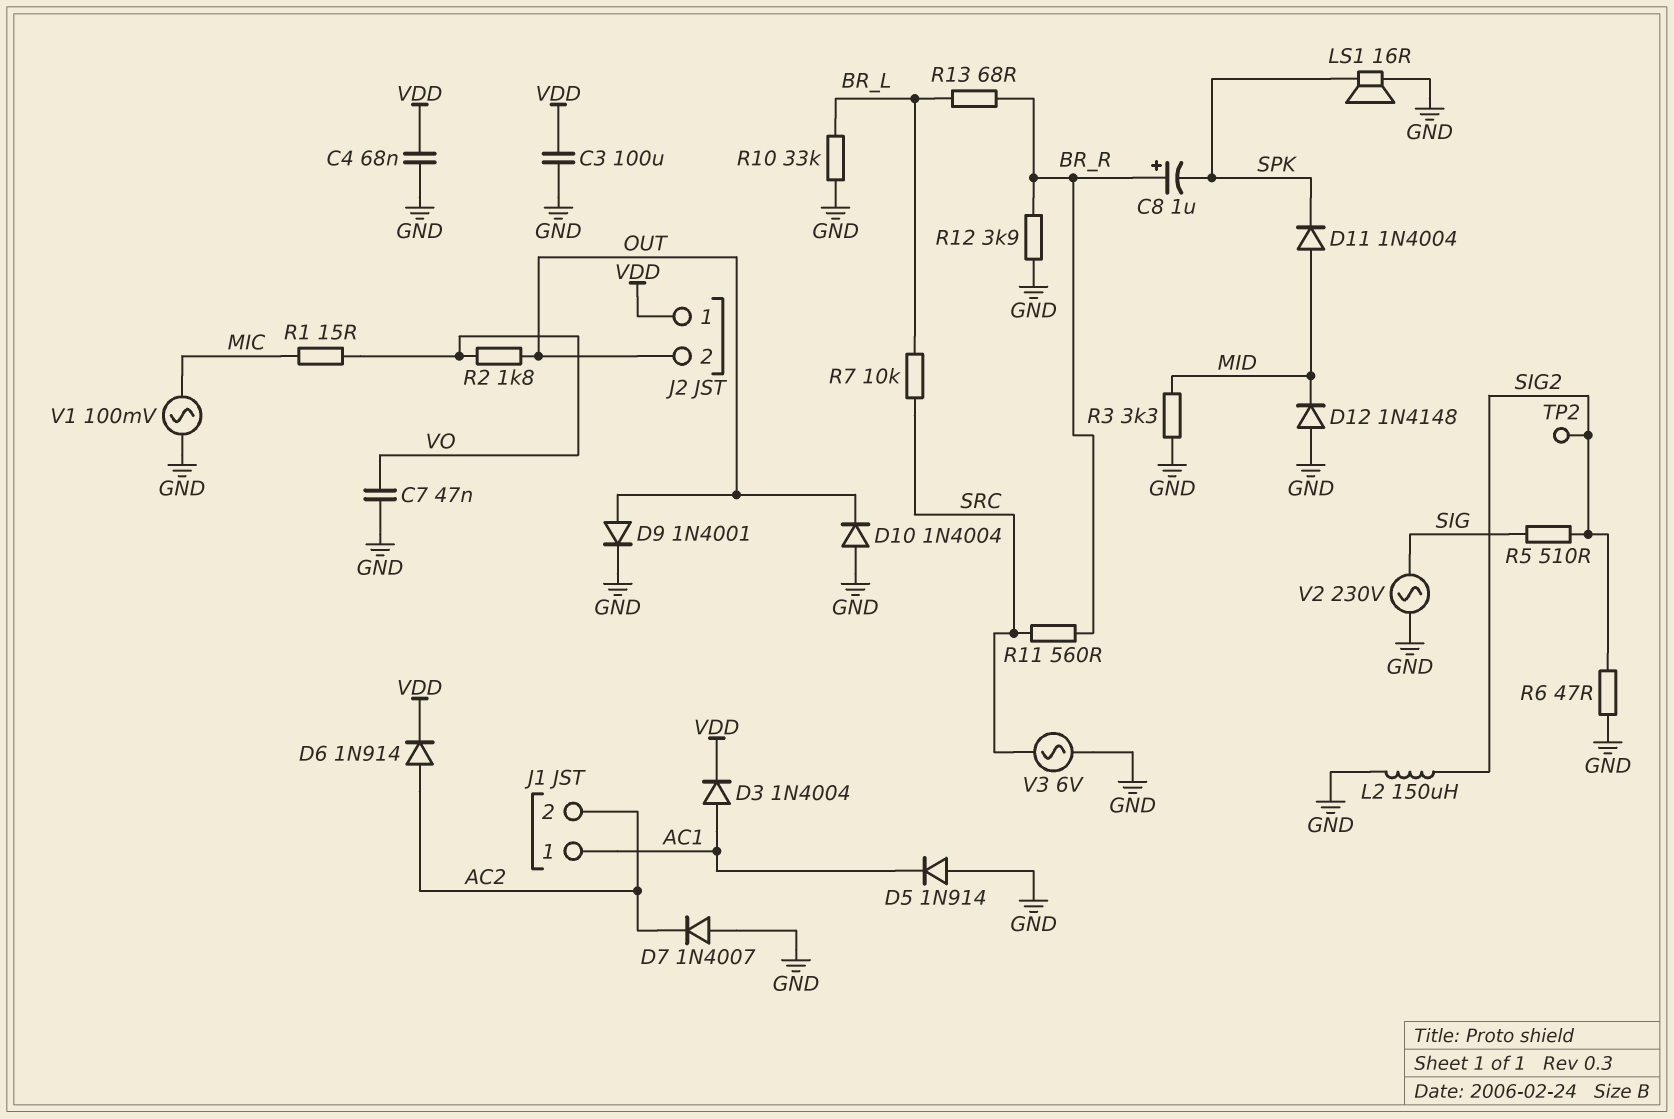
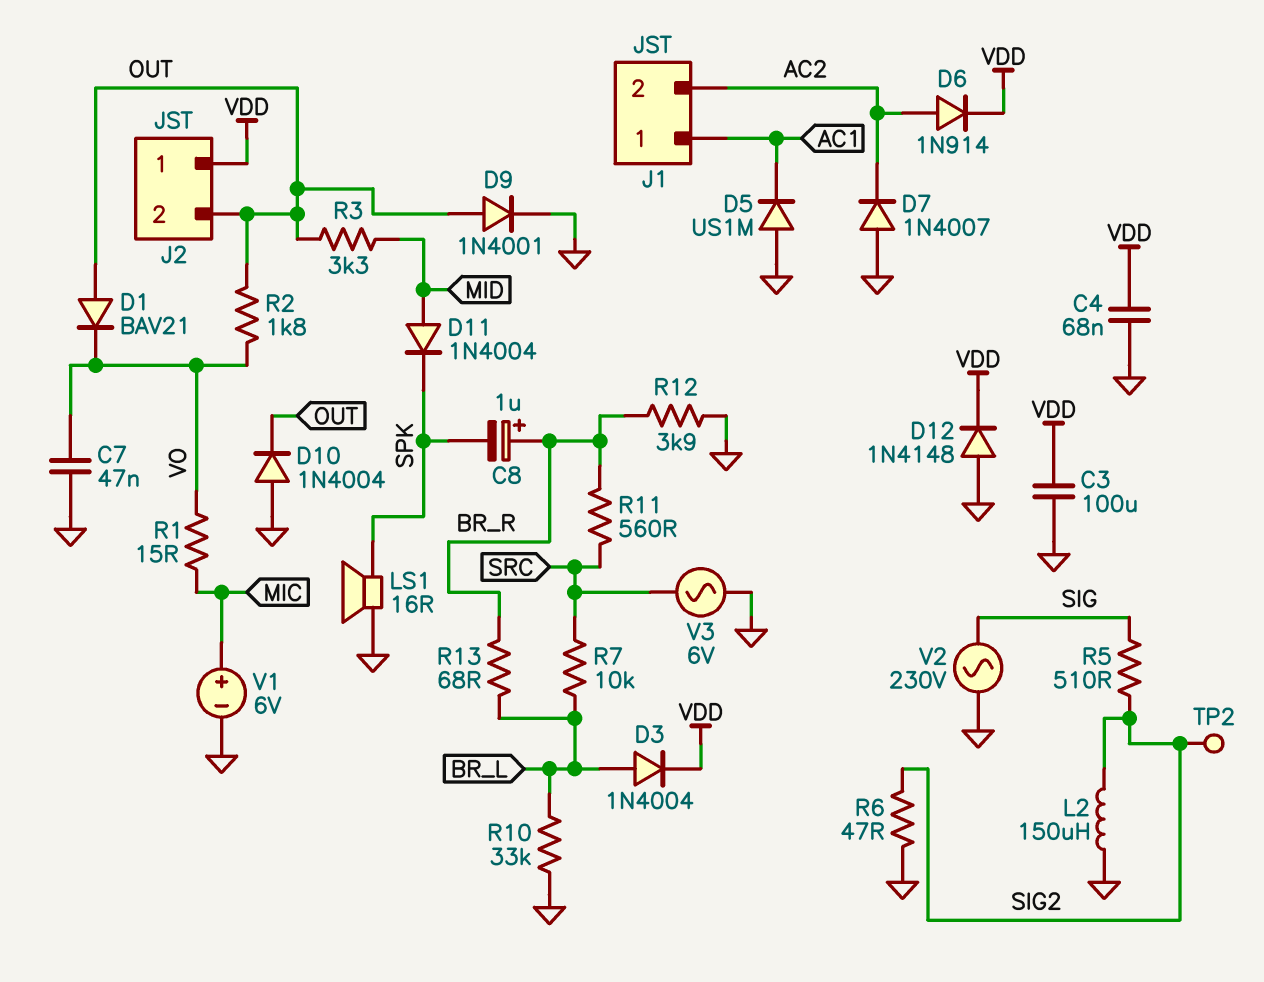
D1: none -> diode BAV21 (A OUT, K VO)
D3: diode 1N4004 (A AC1, K VDD) -> diode 1N4004 (A BR_L, K VDD)
D5: diode 1N914 (A GND, K AC1) -> diode US1M (A GND, K AC1)
D12: diode 1N4148 (A GND, K MID) -> diode 1N4148 (A GND, K VDD)
R3: 3.3k (GND, MID) -> 3.3k (MID, OUT)
V1: AC 100mV (GND, MIC) -> 6V (plus MIC, minus GND)

